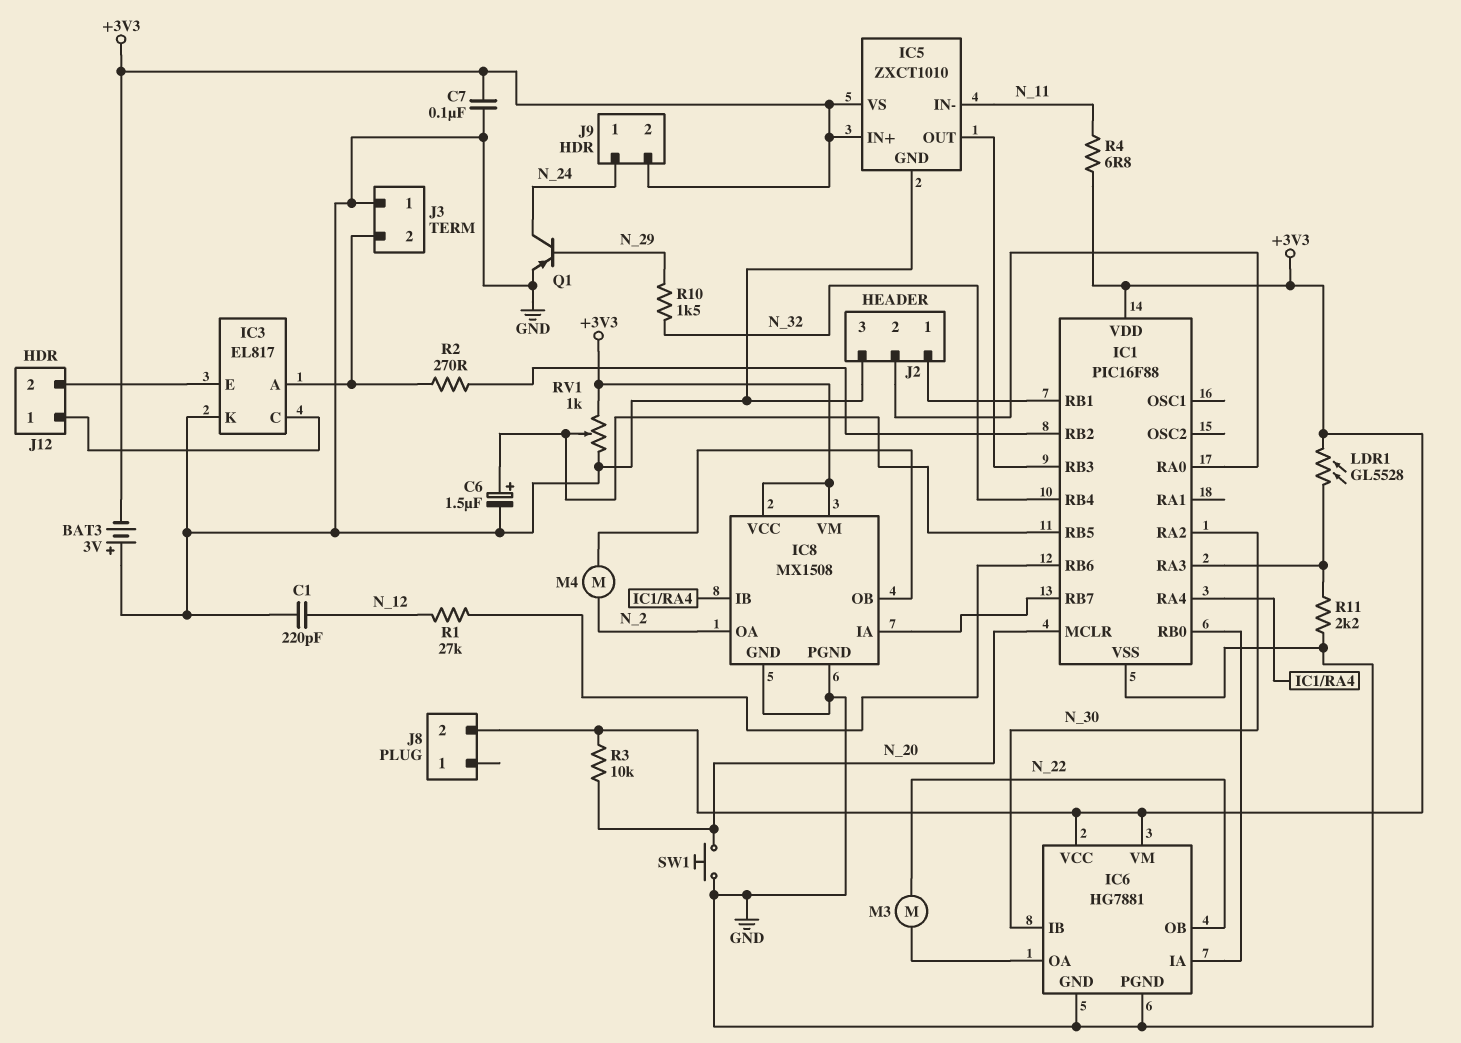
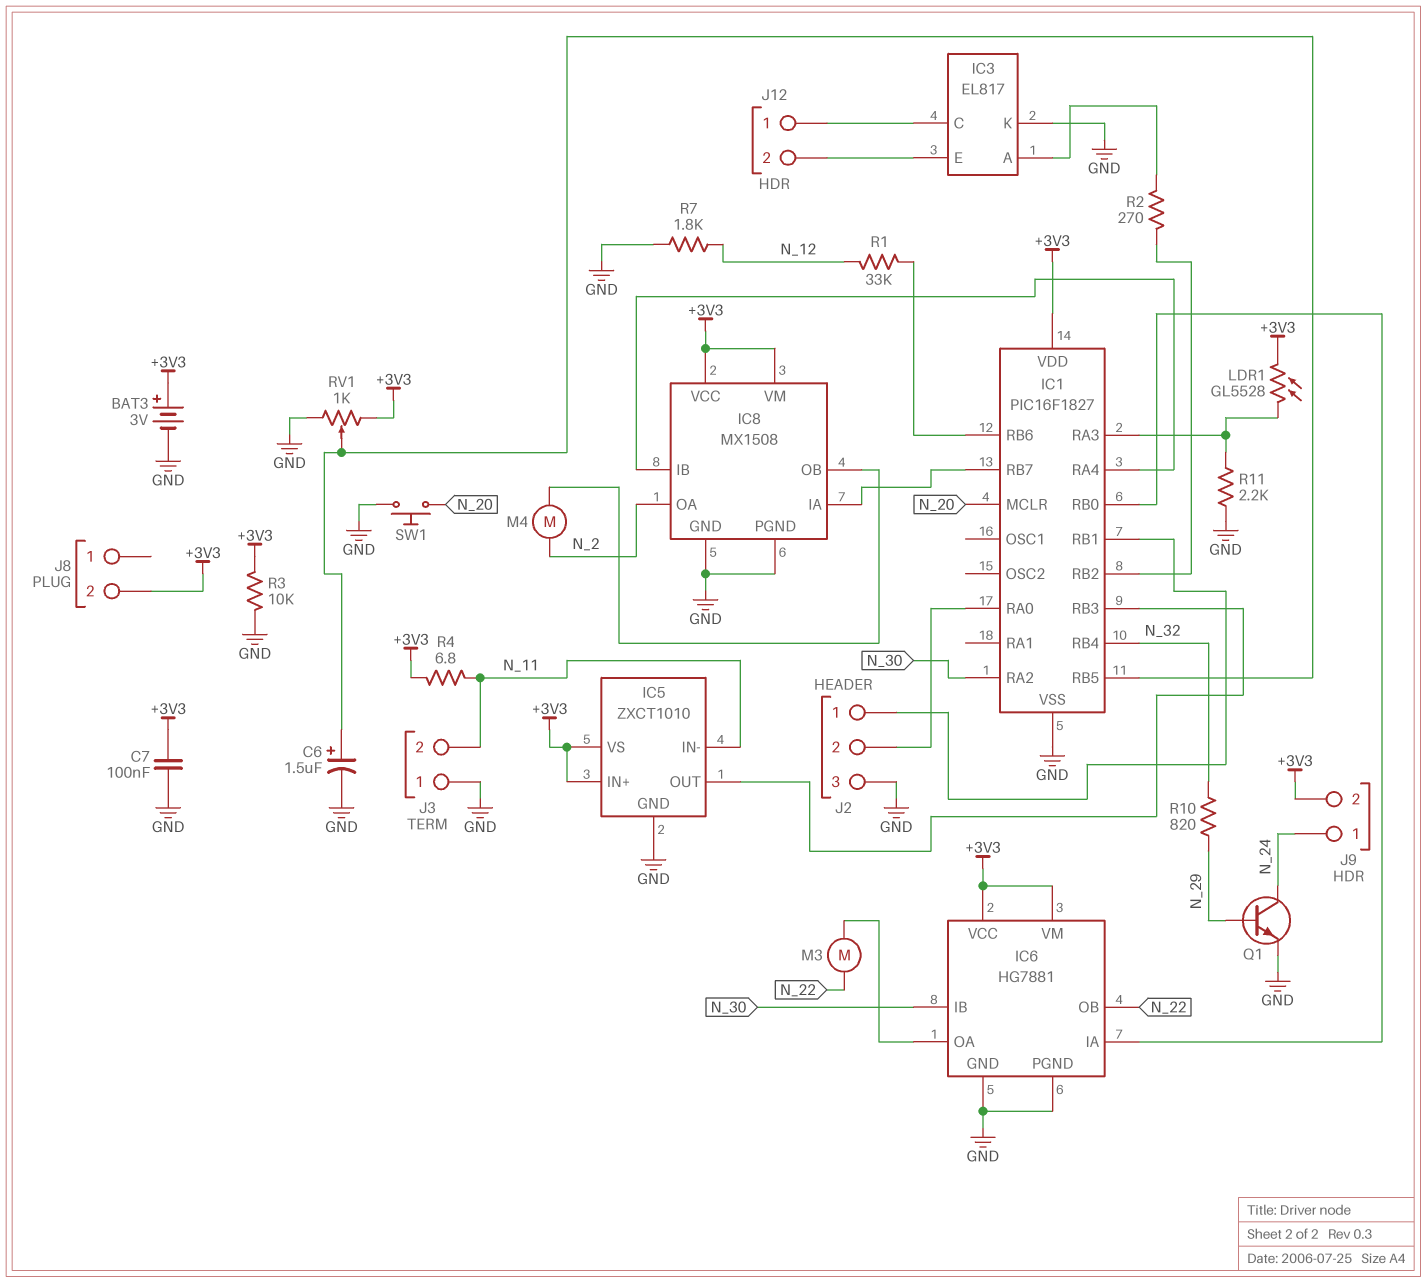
BAT3: 3V (plus GND, minus +3V3) -> 3V (plus +3V3, minus GND)
C1: 220pF (GND, N_12) -> none
IC1: PIC16F88 -> PIC16F1827
J3 pin 2: IC3/A -> N_11
Q1: PNP (B N_29, C N_24, E GND) -> NPN (B N_29, C N_24, E GND)
R1: 27k (IC1/RB6, N_12) -> 33k (IC1/RB6, N_12)
R3: 10k (+3V3, N_20) -> 10k (+3V3, GND)
R7: none -> 1.8k (GND, N_12)
R10: 1.5k (N_29, N_32) -> 820 (N_29, N_32)

